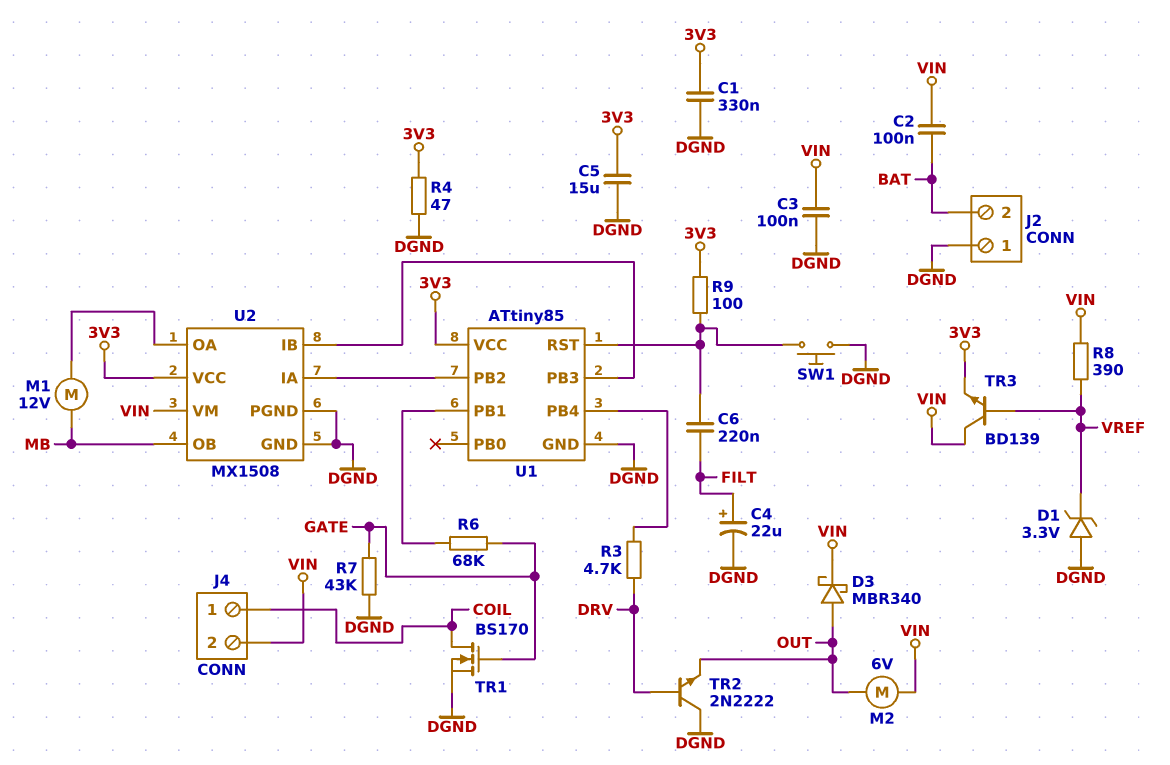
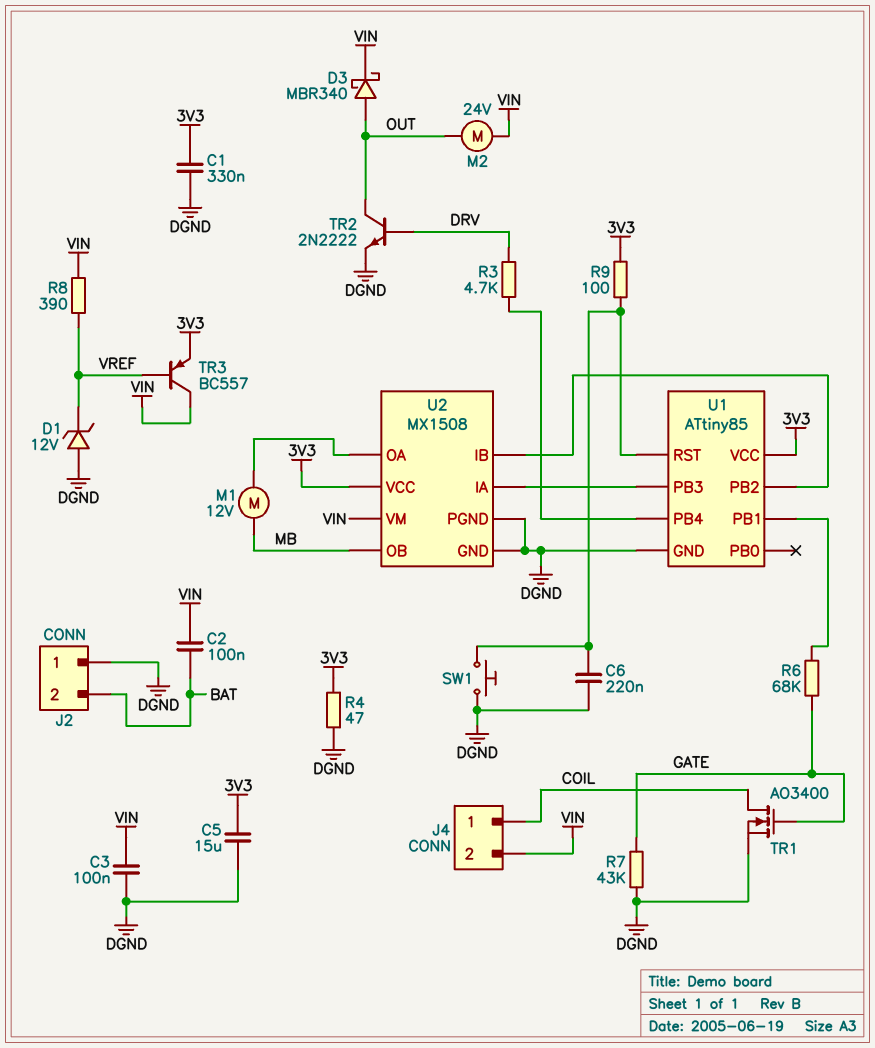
C4: 22uF (plus FILT, minus DGND) -> none
C6: 220nF (FILT, U1/RST) -> 220nF (DGND, U1/RST)
D1: zener 3.3V (A DGND, K VREF) -> zener 12V (A DGND, K VREF)
M2: motor 6V (OUT, VIN) -> motor 24V (OUT, VIN)
TR1: NMOS BS170 (G GATE, D COIL, S DGND) -> NMOS AO3400 (G GATE, D COIL, S DGND)
TR2: NPN 2N2222 (B DRV, C DGND, E OUT) -> NPN 2N2222 (B DRV, C OUT, E DGND)
TR3: NPN BD139 (B VREF, C VIN, E 3V3) -> PNP BC557 (B VREF, C VIN, E 3V3)
U2 pin IA: U1/PB2 -> U1/PB3
U2 pin IB: U1/PB3 -> U1/PB2

